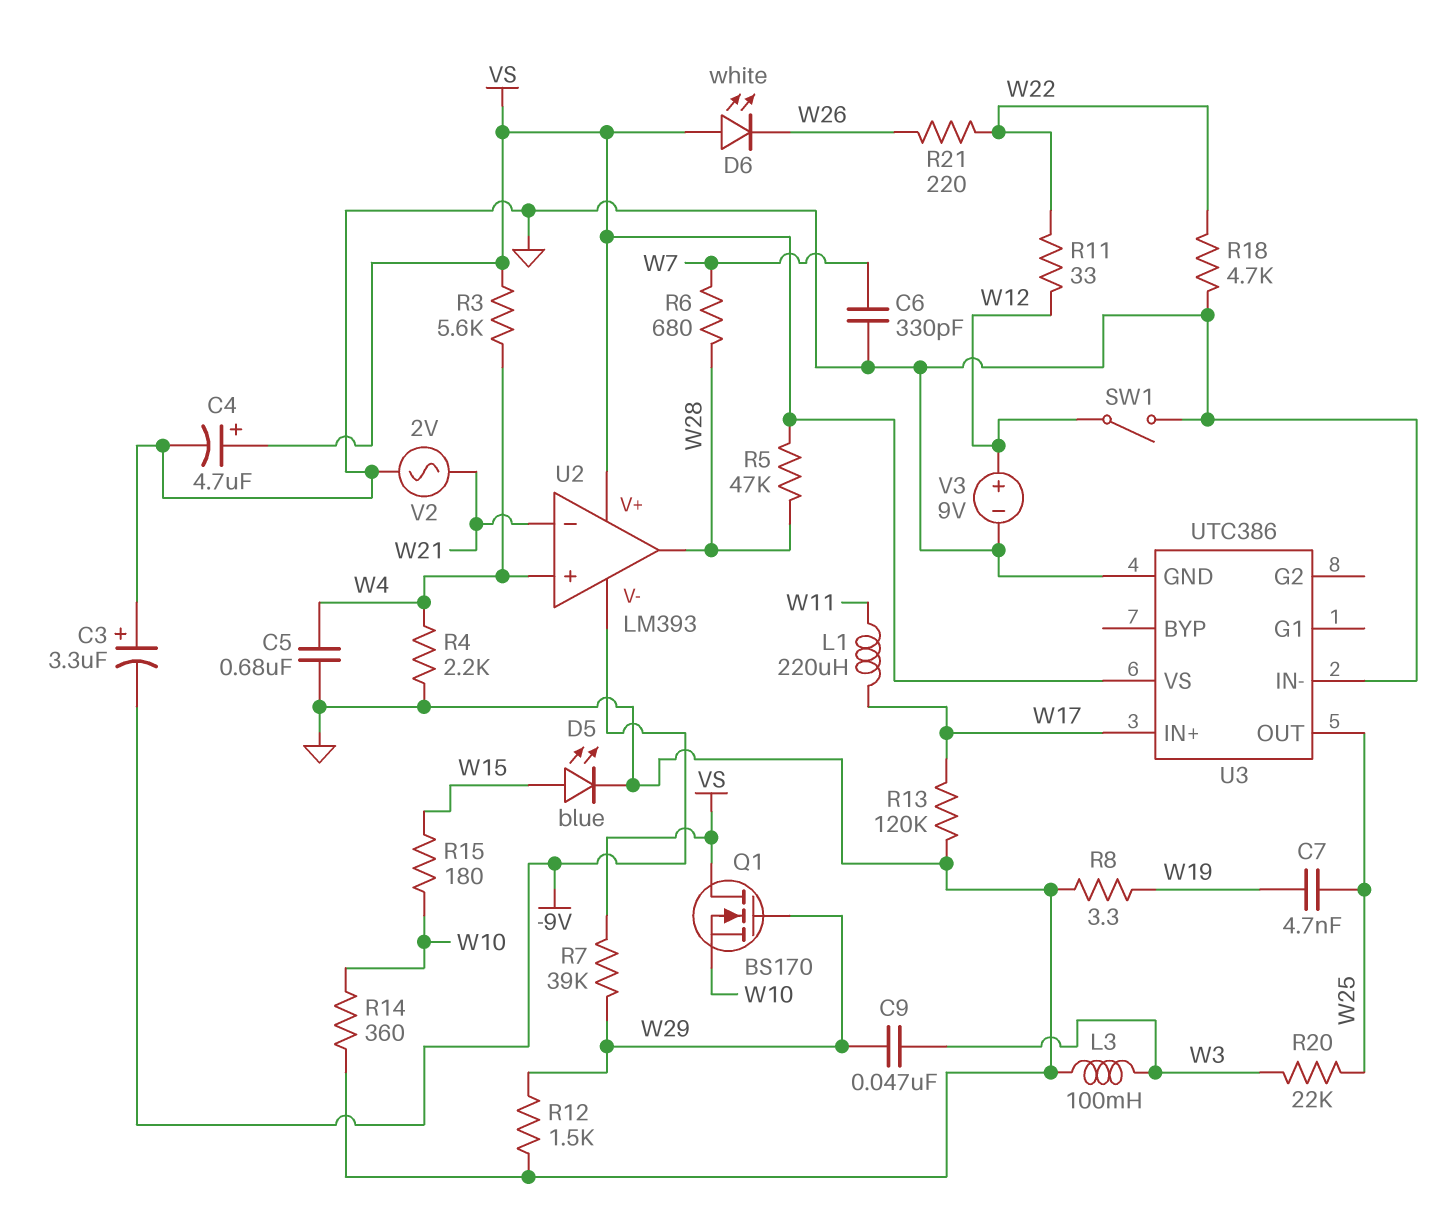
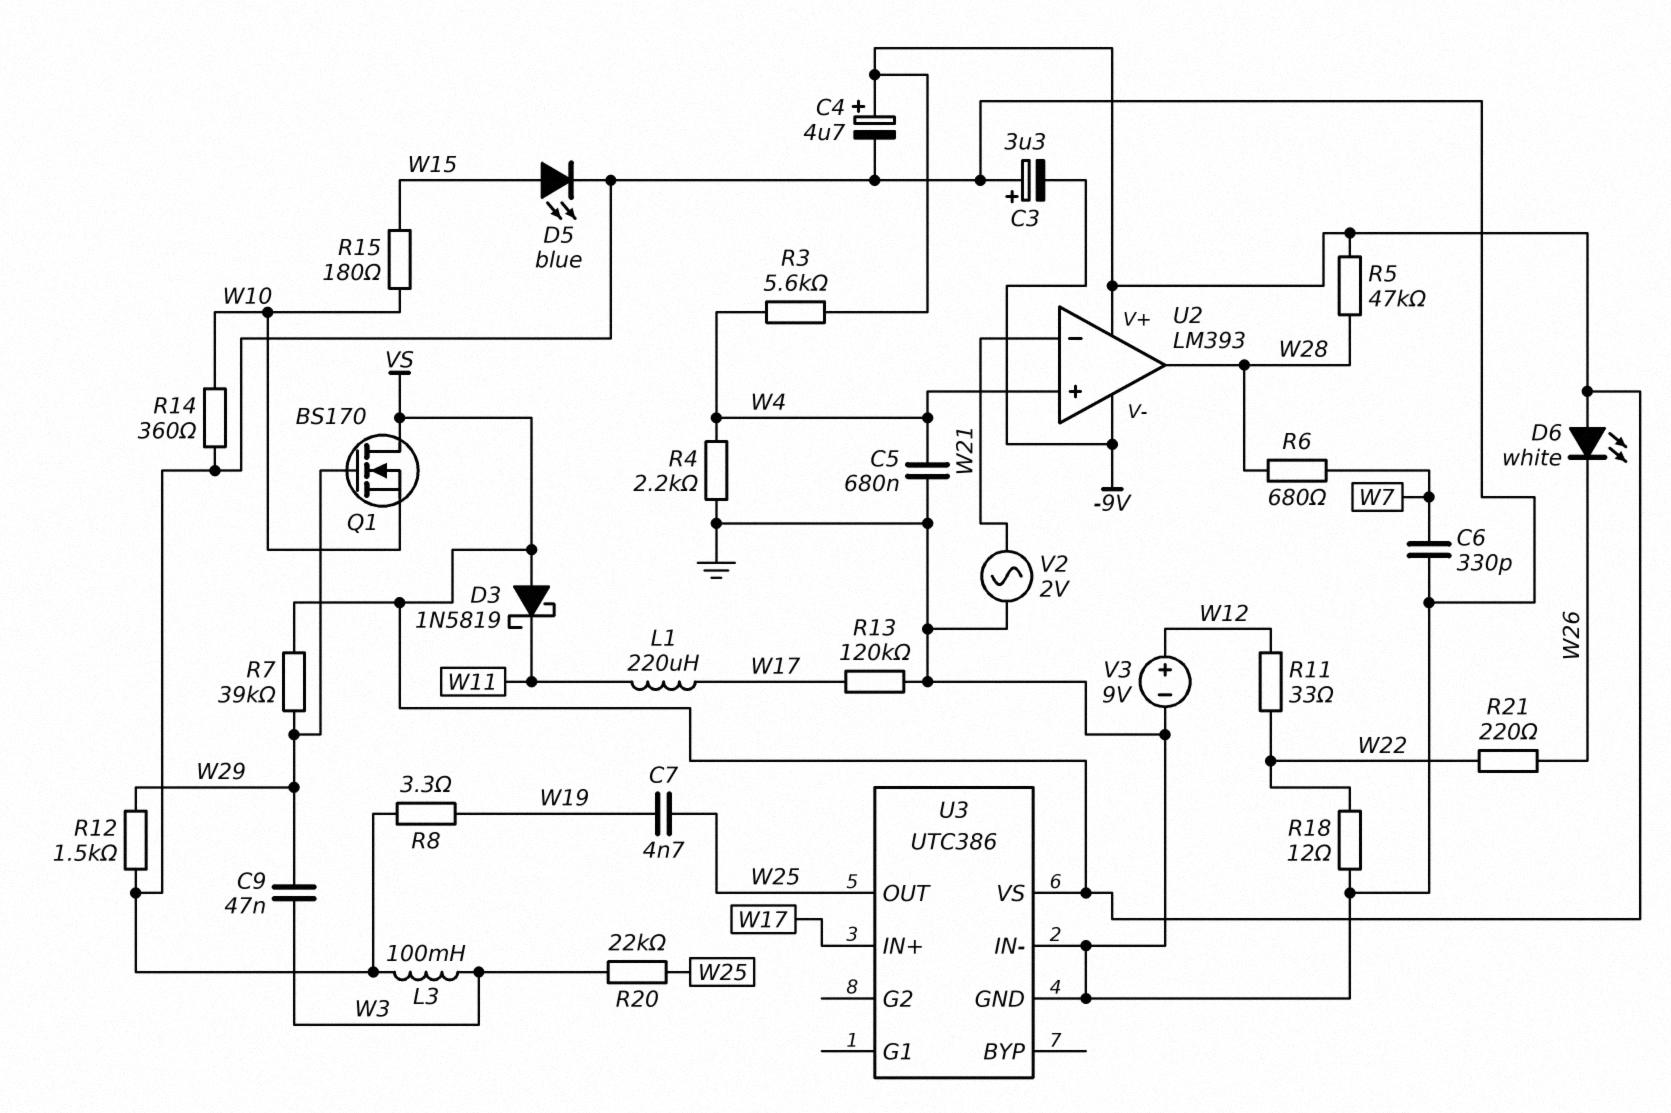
D3: none -> schottky 1N5819 (A VS, K W11)
R18: 4.7k (GND, W22) -> 12 (GND, W22)
SW1: switch (GND, W12) -> none

